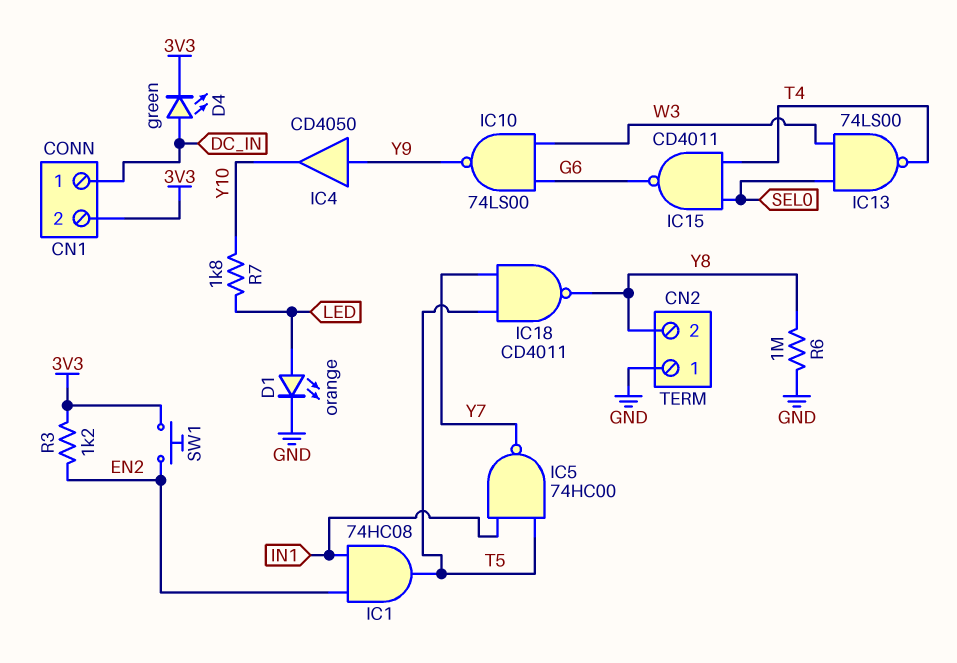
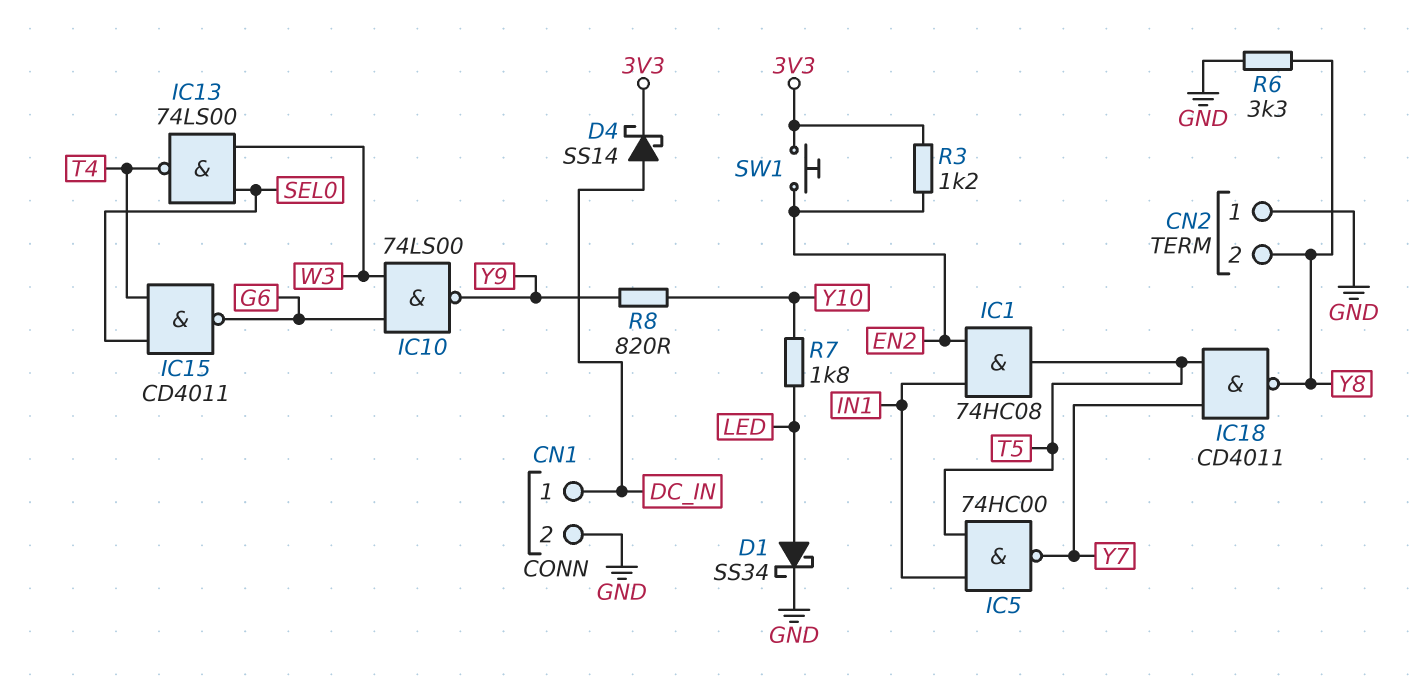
CN1 pin 2: 3V3 -> GND
D1: LED orange (A LED, K GND) -> schottky SS34 (A LED, K GND)
D4: LED green (A DC_IN, K 3V3) -> schottky SS14 (A DC_IN, K 3V3)
IC4: buffer CD4050 (in Y9, out Y10) -> none
R6: 1M (GND, Y8) -> 3.3k (GND, Y8)
R8: none -> 820 (Y9, Y10)

